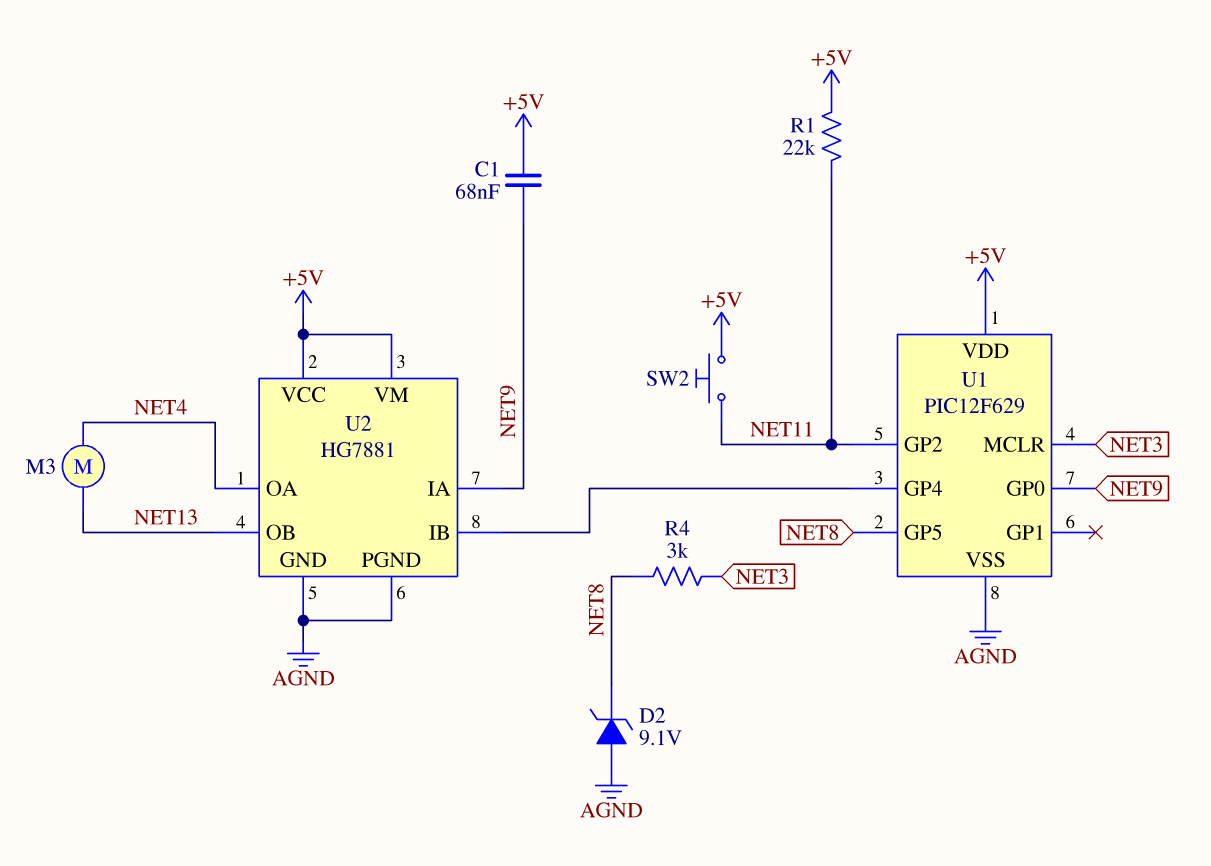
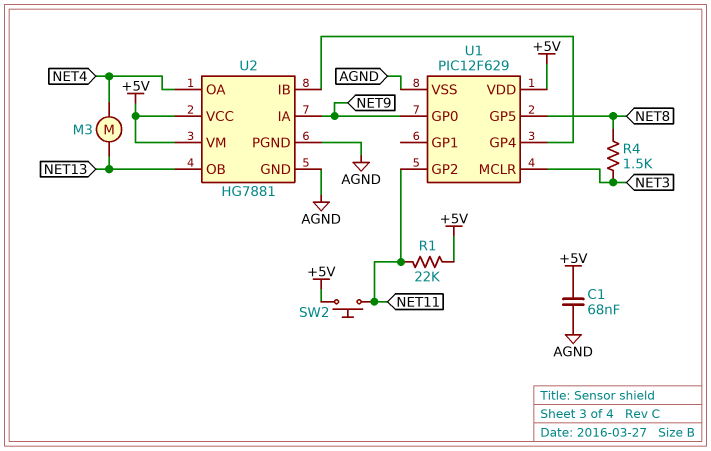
C1: 68nF (+5V, NET9) -> 68nF (+5V, AGND)
D2: zener 9.1V (A AGND, K NET8) -> none
R4: 3k (NET3, NET8) -> 1.5k (NET3, NET8)

